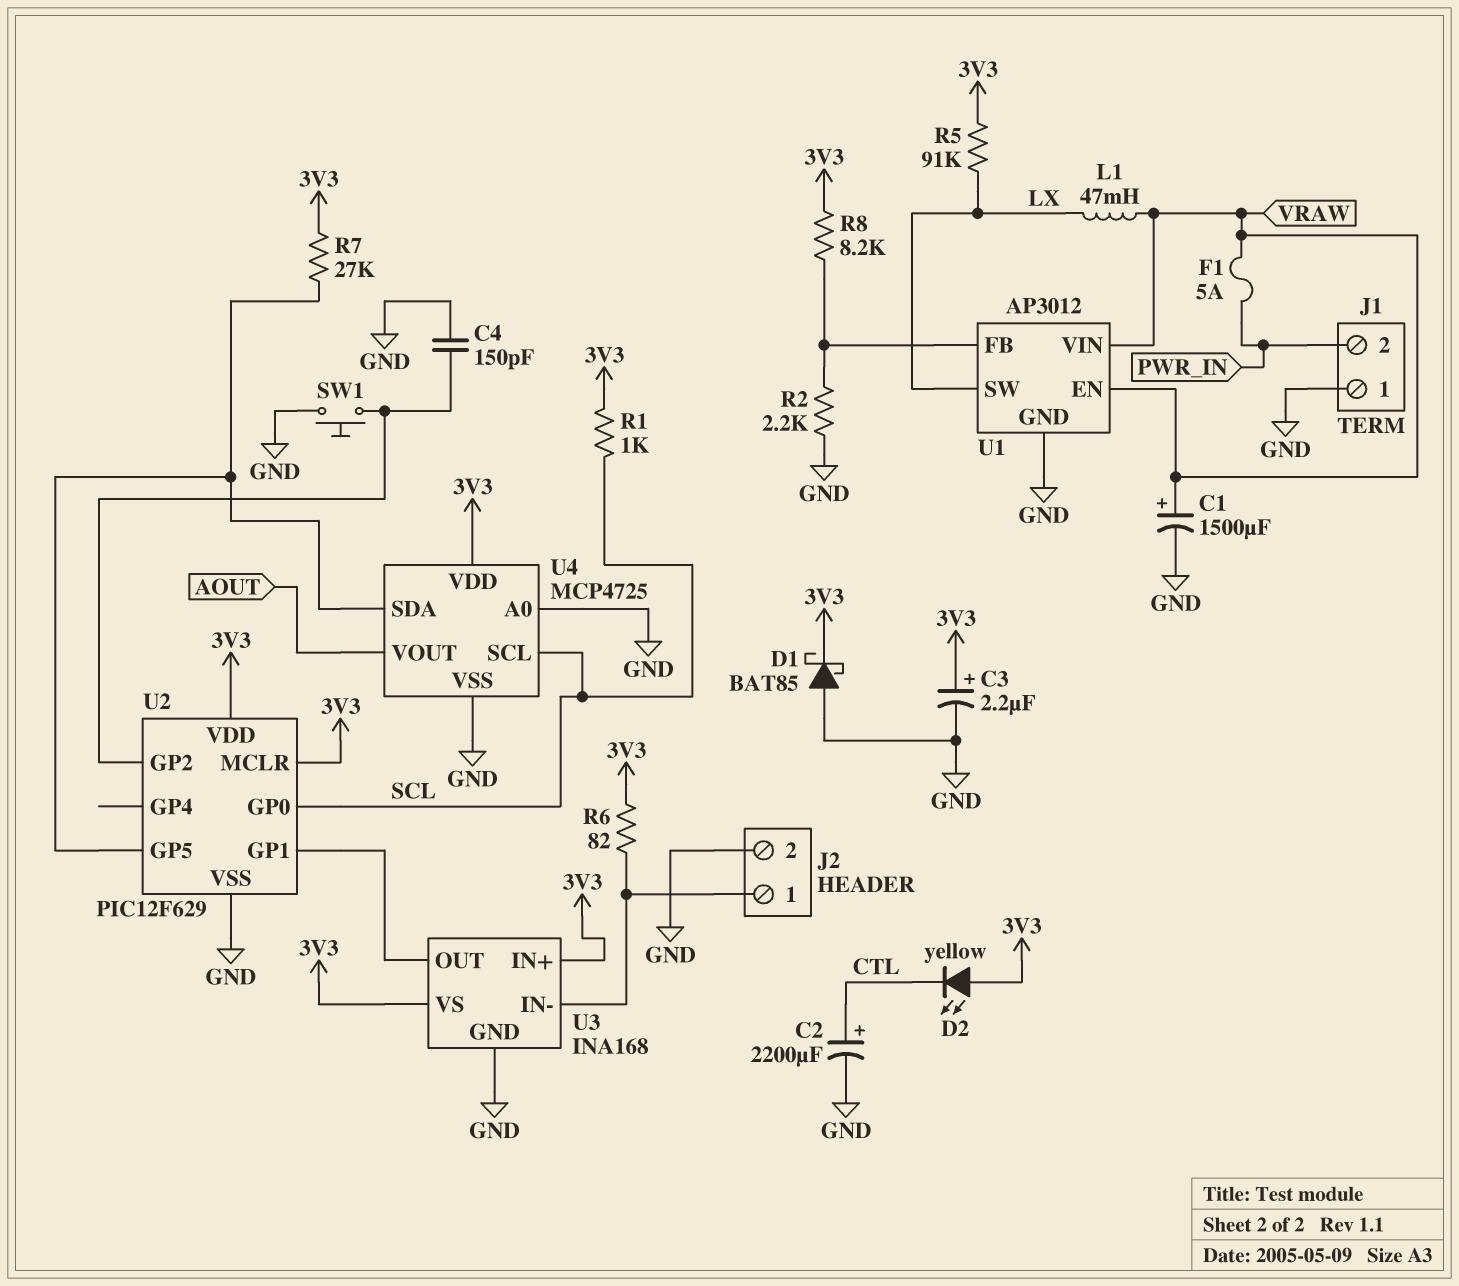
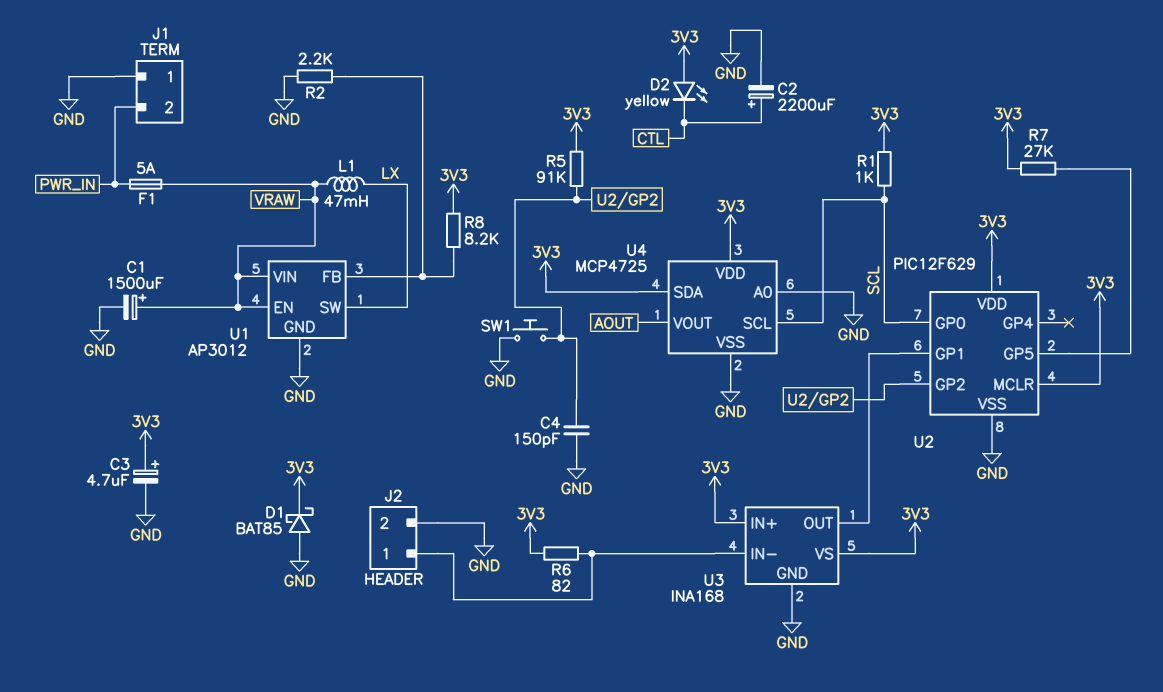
C3: 2.2uF (plus 3V3, minus GND) -> 4.7uF (plus 3V3, minus GND)
R5: 91k (3V3, LX) -> 91k (3V3, U2/GP2)
U4 pin SDA: U2/GP5 -> 3V3

